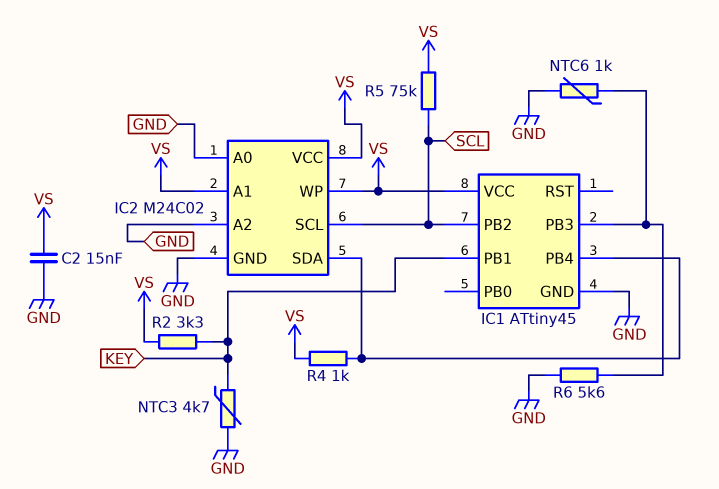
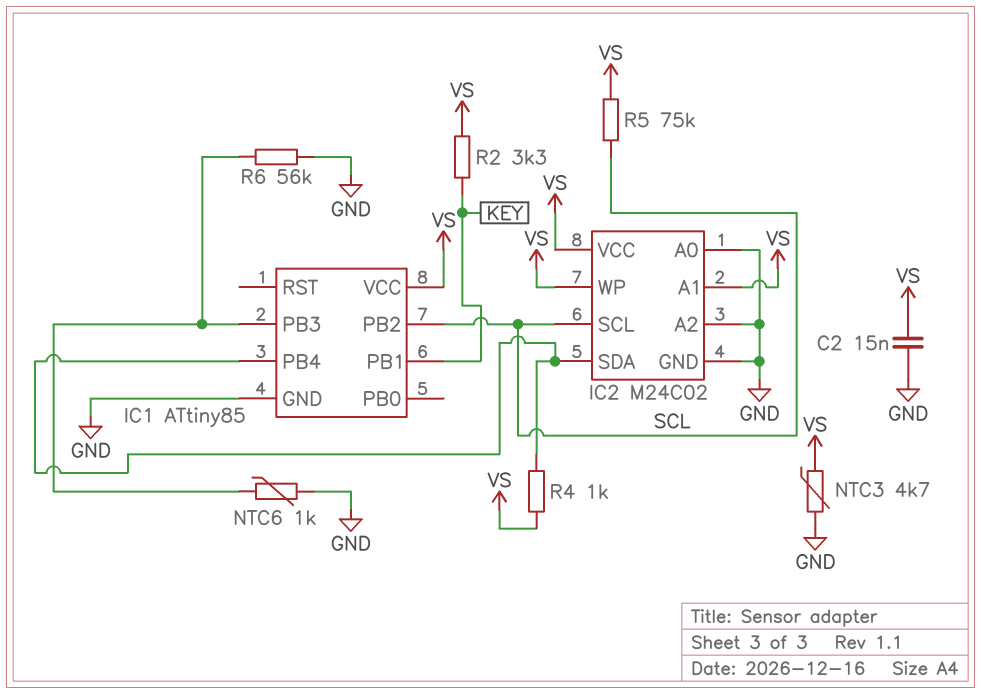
IC1: ATtiny45 -> ATtiny85
NTC3: 4.7k (GND, KEY) -> 4.7k (GND, VS)
R6: 5.6k (GND, IC1/PB3) -> 56k (GND, IC1/PB3)

